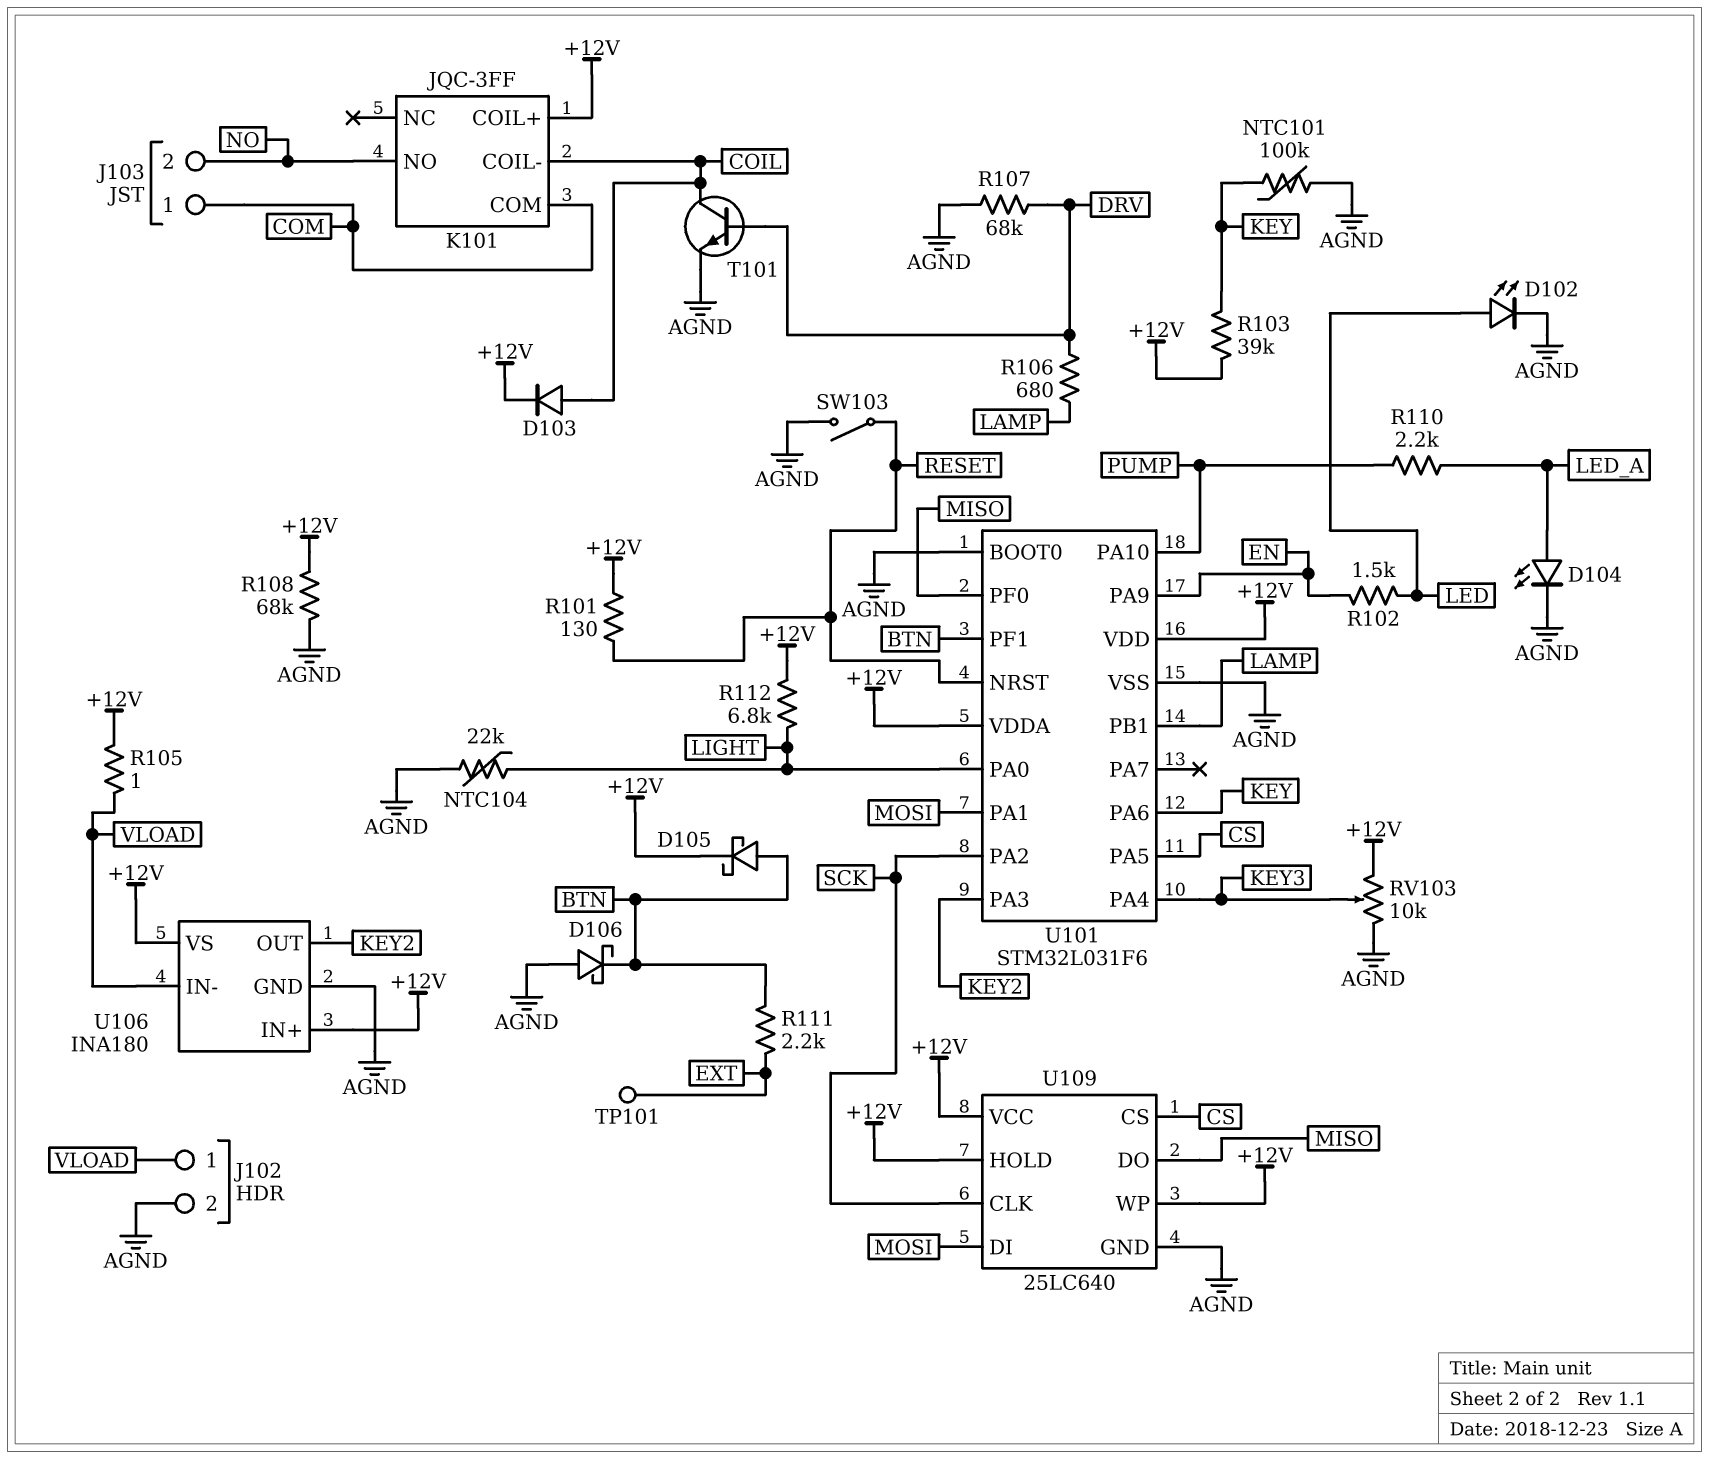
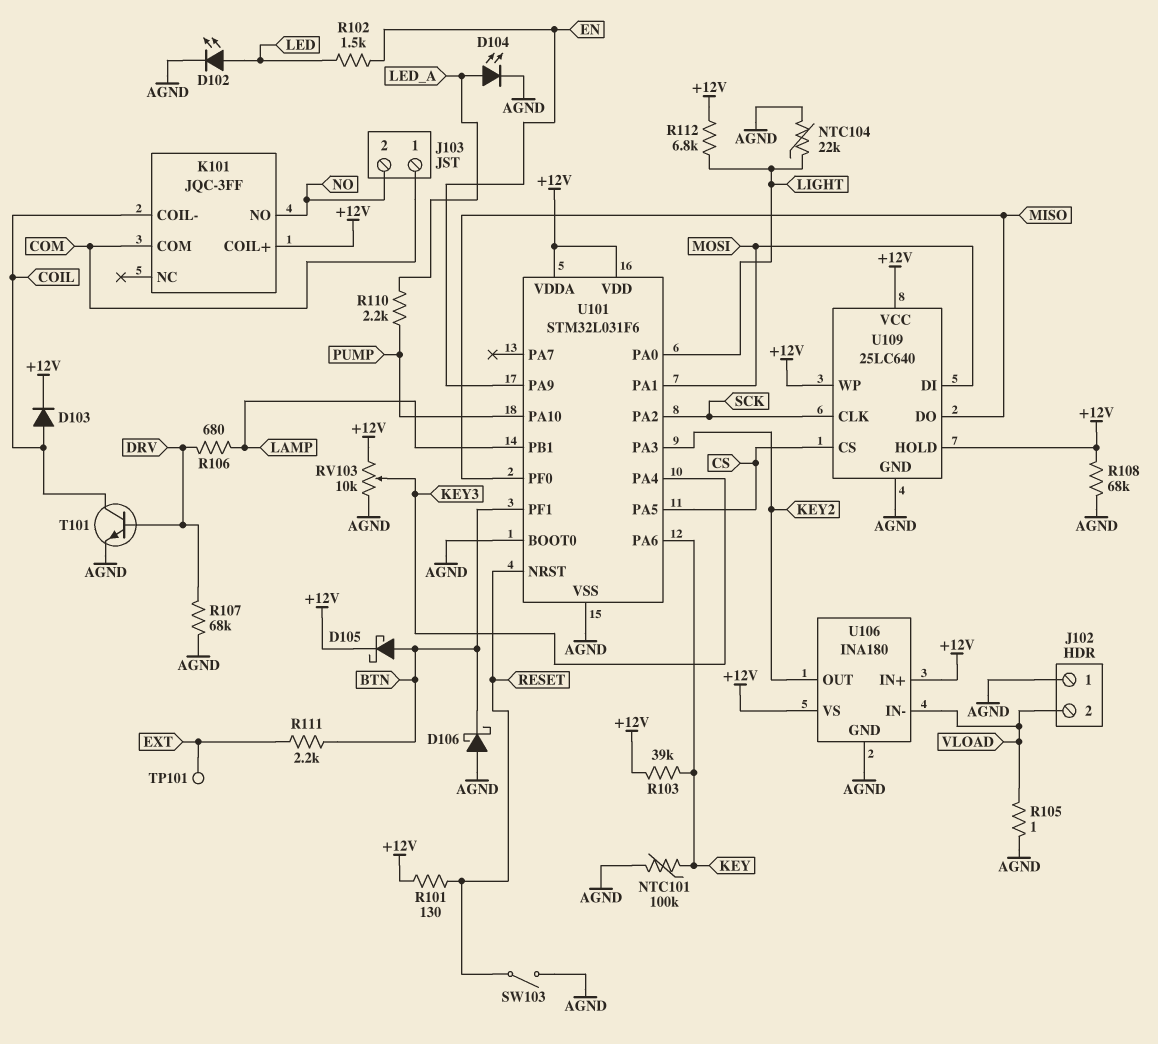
J102 pin 1: VLOAD -> AGND
J102 pin 2: AGND -> VLOAD
R105: 1 (+12V, VLOAD) -> 1 (AGND, VLOAD)

